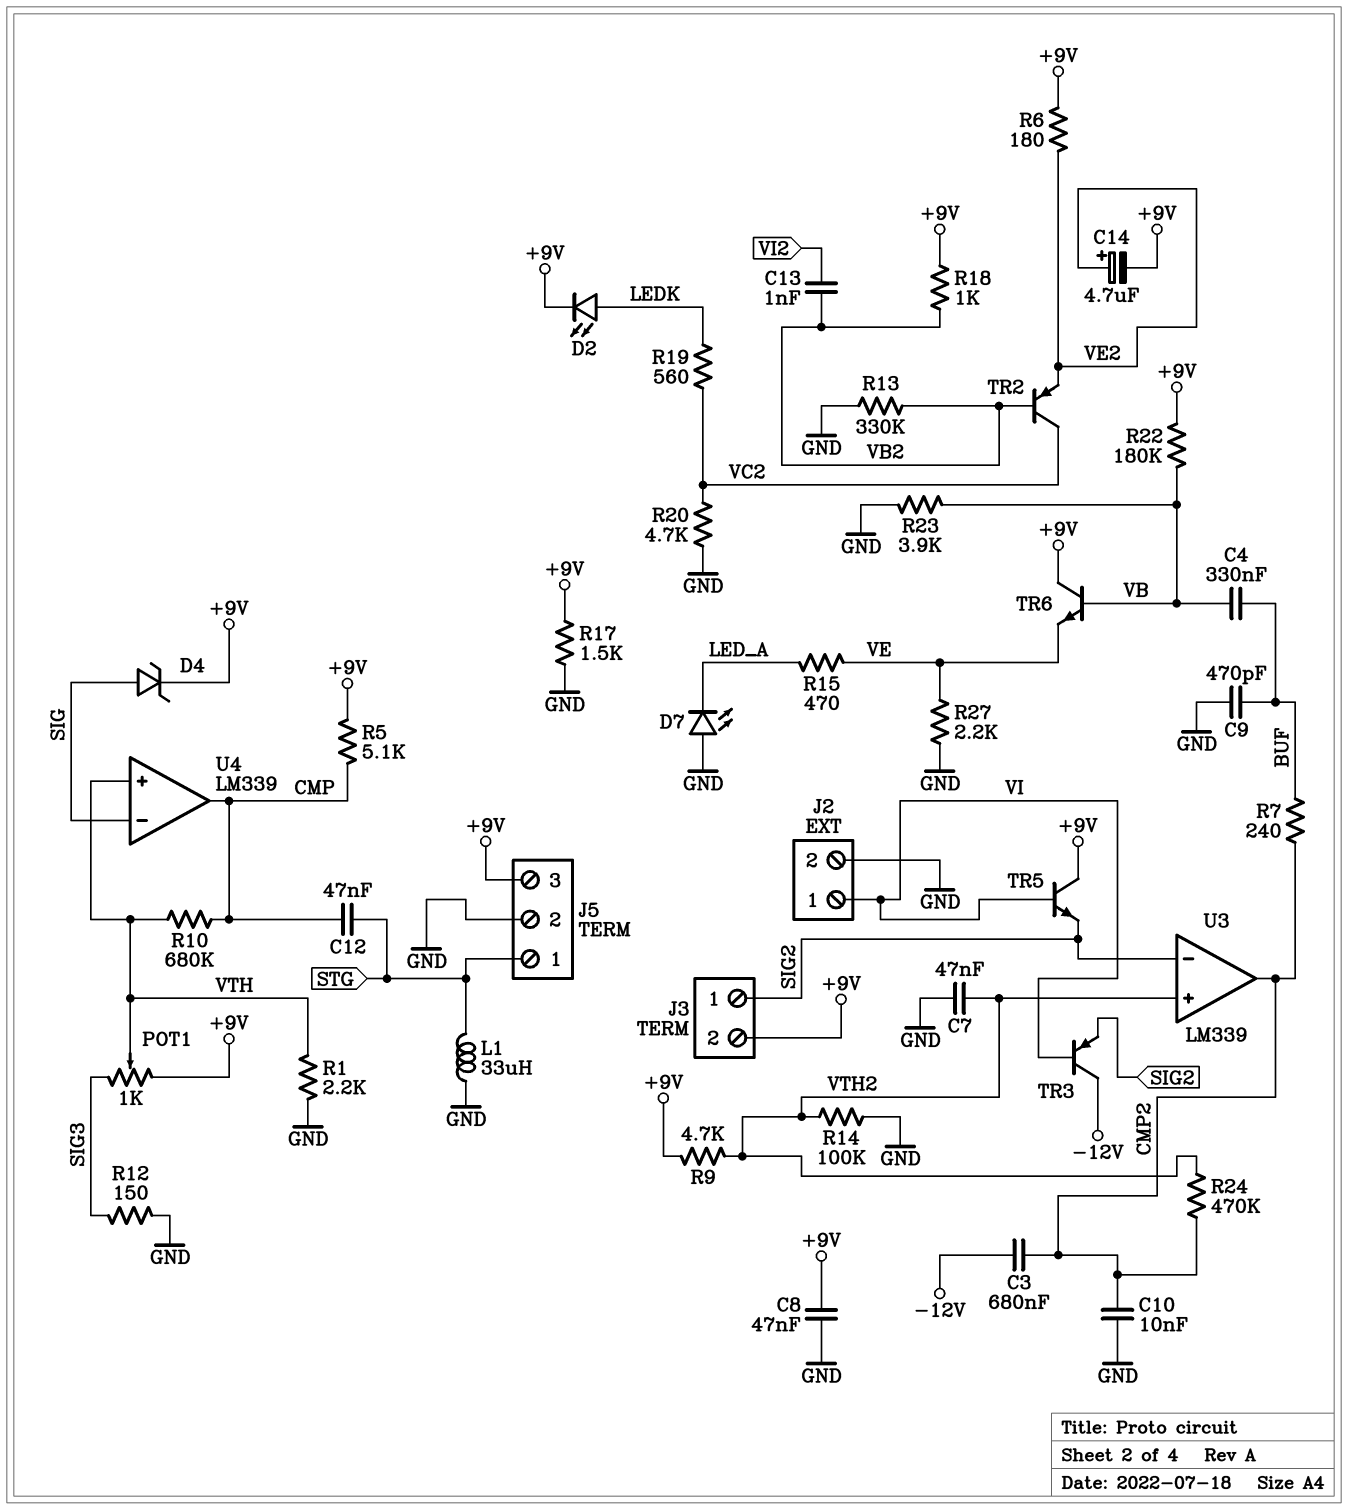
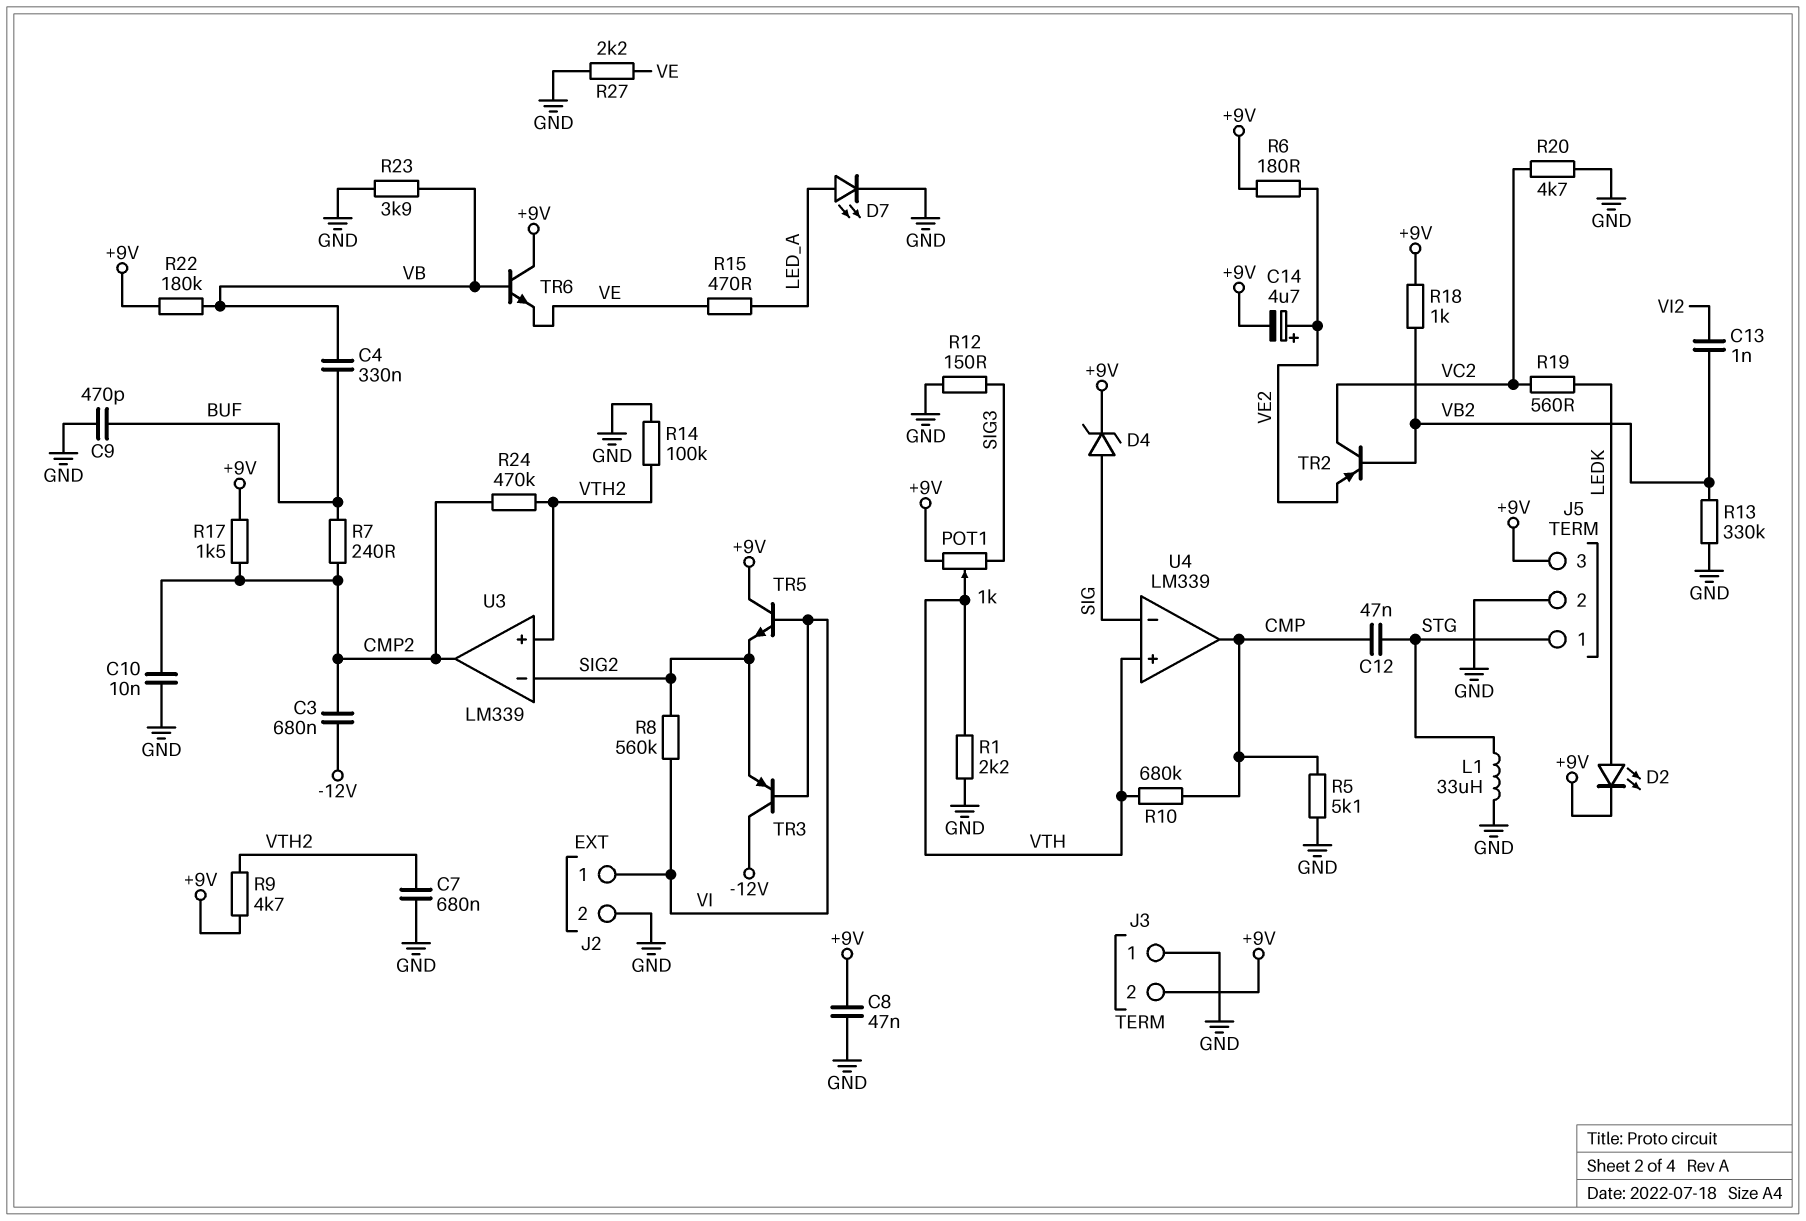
C7: 47nF (GND, VTH2) -> 680nF (GND, VTH2)
D7: LED (A GND, K LED_A) -> LED (A LED_A, K GND)
J3 pin 1: SIG2 -> GND
R5: 5.1k (+9V, CMP) -> 5.1k (CMP, GND)
R8: none -> 560k (SIG2, VI)
R17: 1.5k (+9V, GND) -> 1.5k (+9V, CMP2)

